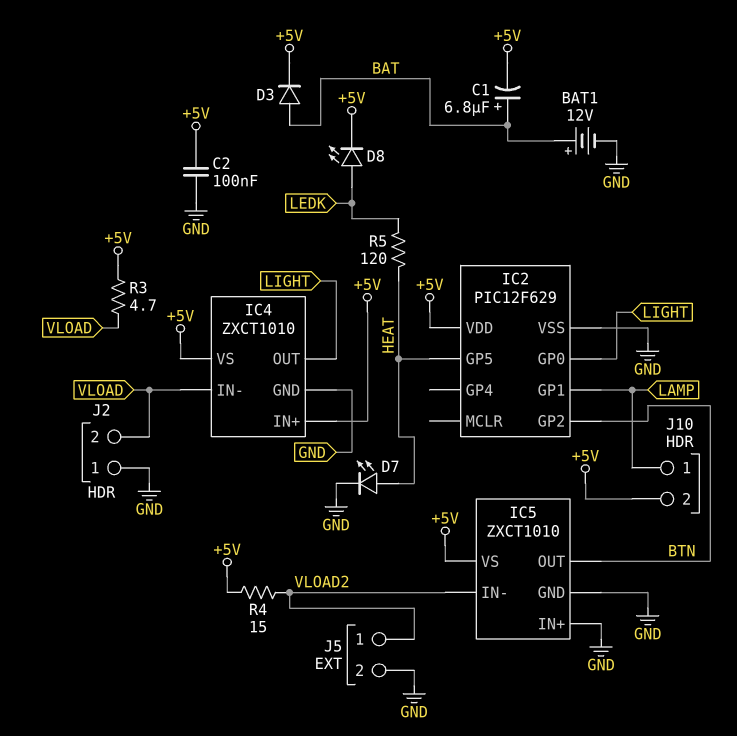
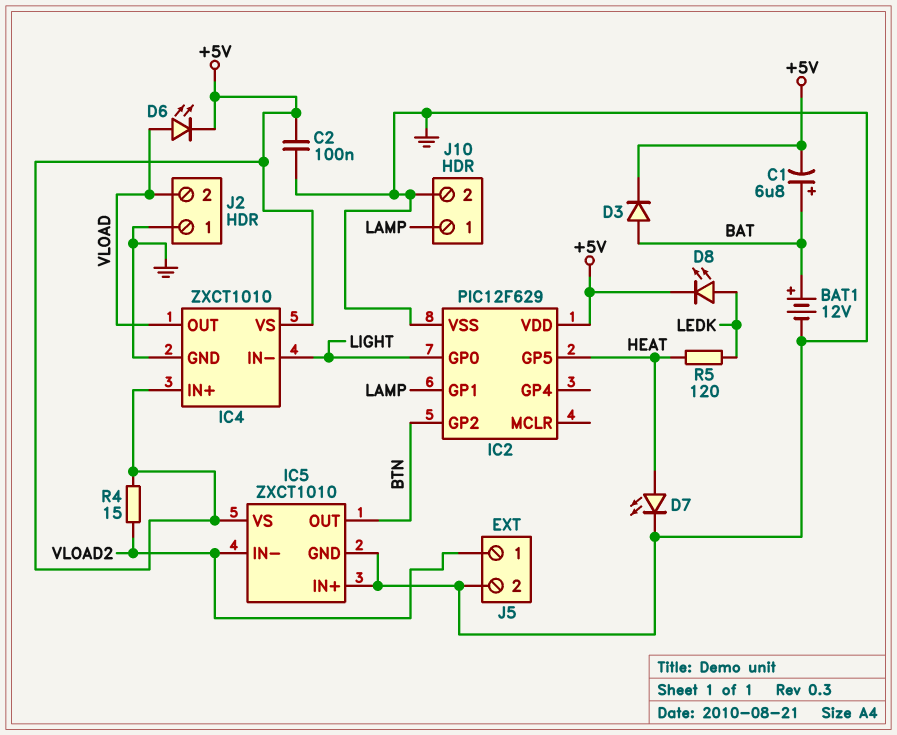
D6: none -> LED (A VLOAD, K +5V)
IC4 pin IN-: VLOAD -> LIGHT
IC4 pin OUT: LIGHT -> VLOAD
J10 pin 2: +5V -> GND
R3: 4.7 (+5V, VLOAD) -> none

